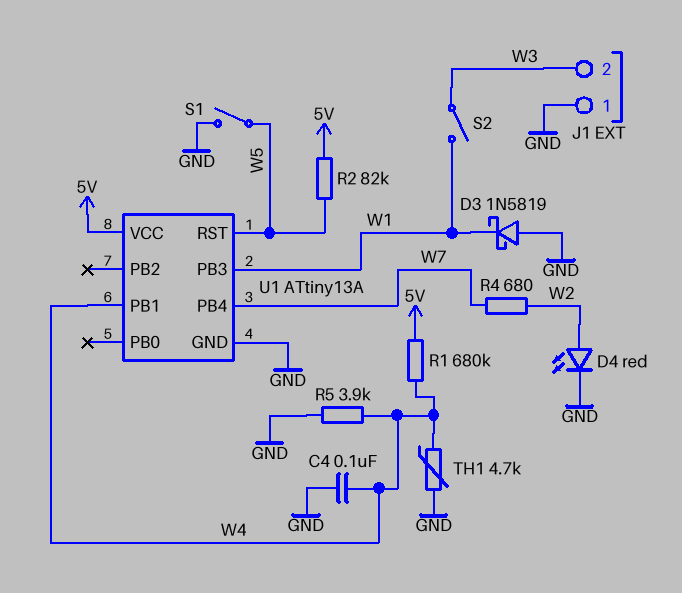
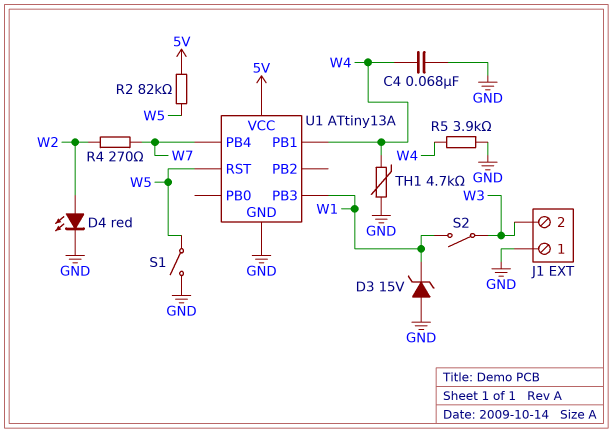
C4: 100nF (GND, W4) -> 68nF (GND, W4)
D3: schottky 1N5819 (A GND, K W1) -> zener 15V (A GND, K W1)
R1: 680k (5V, W4) -> none
R4: 680 (W2, W7) -> 270 (W2, W7)

